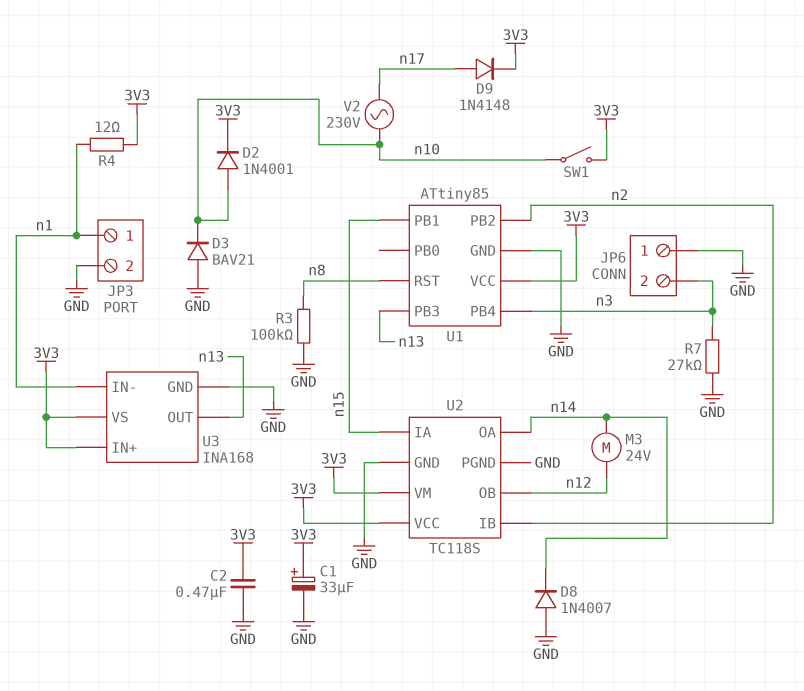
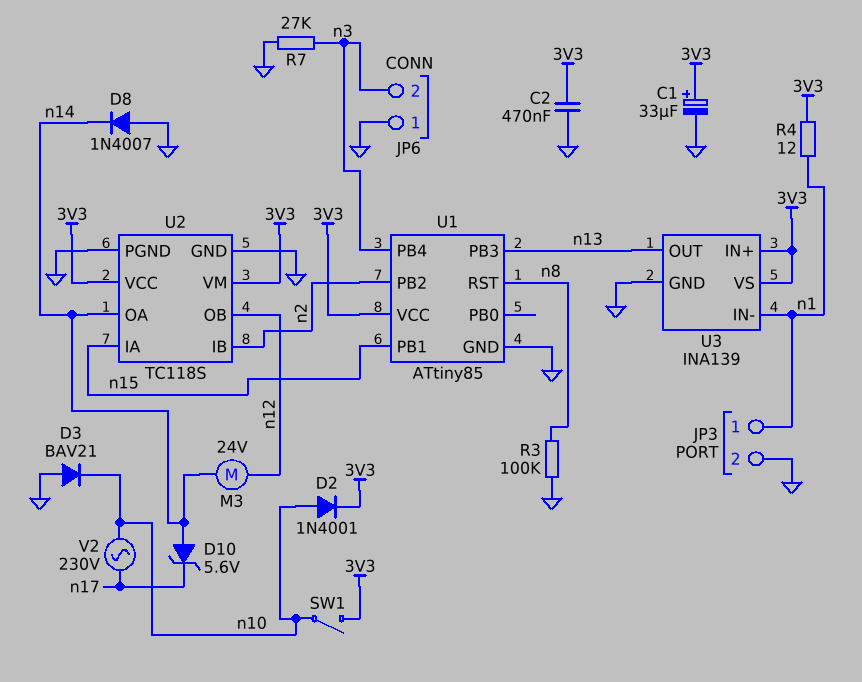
D9: diode 1N4148 (A n17, K 3V3) -> none
D10: none -> zener 5.6V (A n14, K n17)
U3: INA168 -> INA139

